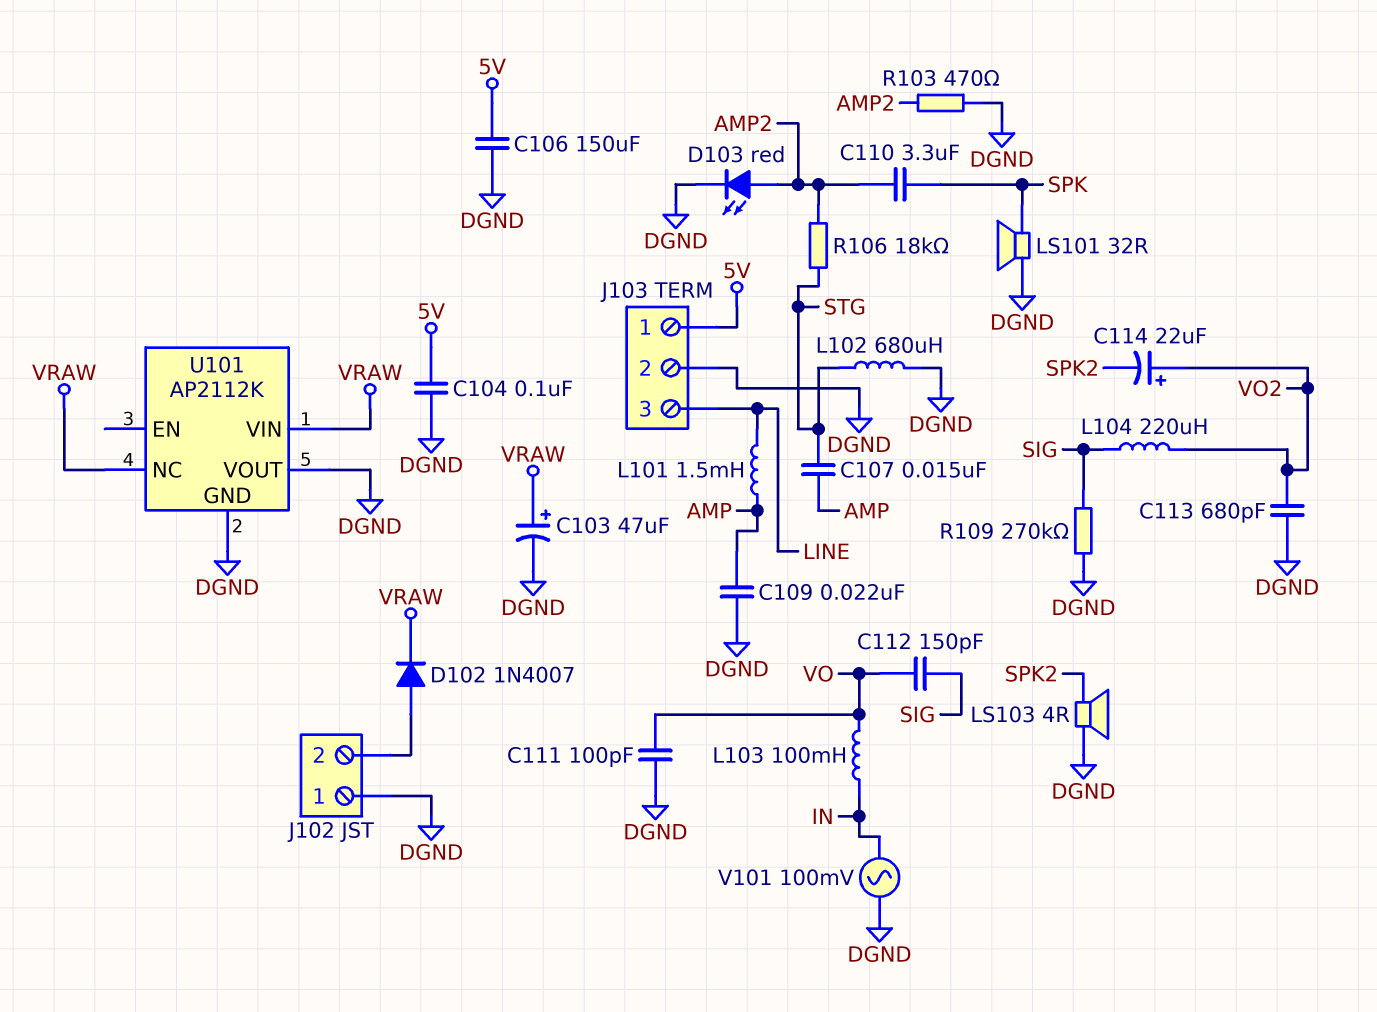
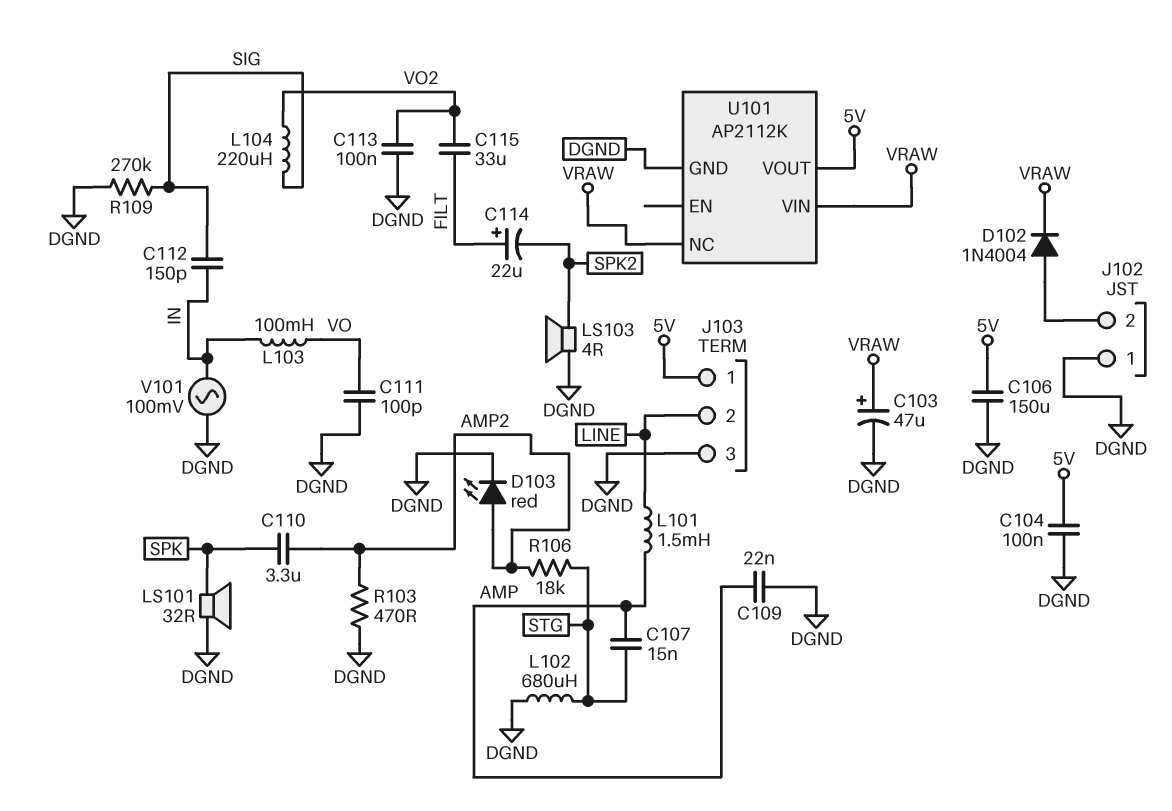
C112: 150pF (SIG, VO) -> 150pF (IN, SIG)
C113: 680pF (DGND, VO2) -> 100nF (DGND, VO2)
C114: 22uF (plus VO2, minus SPK2) -> 22uF (plus FILT, minus SPK2)
C115: none -> 33uF (FILT, VO2)
D102: diode 1N4007 (A J102/2, K VRAW) -> diode 1N4004 (A J102/2, K VRAW)
J103 pin 2: DGND -> LINE
J103 pin 3: LINE -> DGND
U101 pin VOUT: DGND -> 5V

